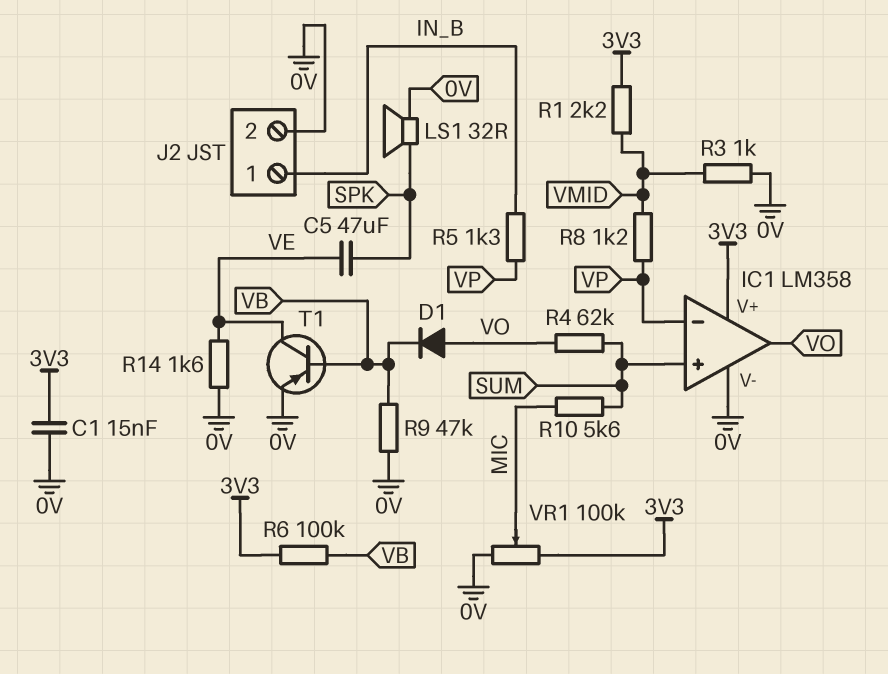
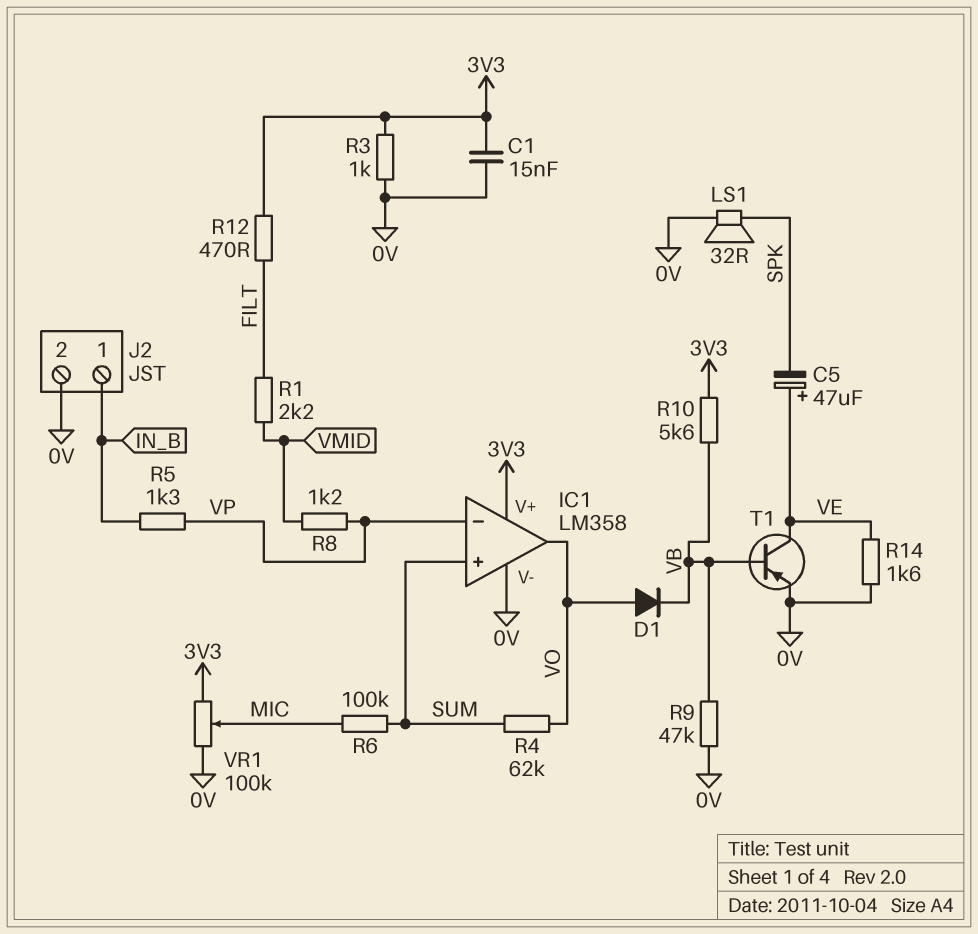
C5: 47uF (SPK, VE) -> 47uF (plus VE, minus SPK)
R1: 2.2k (3V3, VMID) -> 2.2k (FILT, VMID)
R3: 1k (0V, VMID) -> 1k (0V, 3V3)
R6: 100k (3V3, VB) -> 100k (MIC, SUM)
R10: 5.6k (MIC, SUM) -> 5.6k (3V3, VB)
R12: none -> 470 (3V3, FILT)

